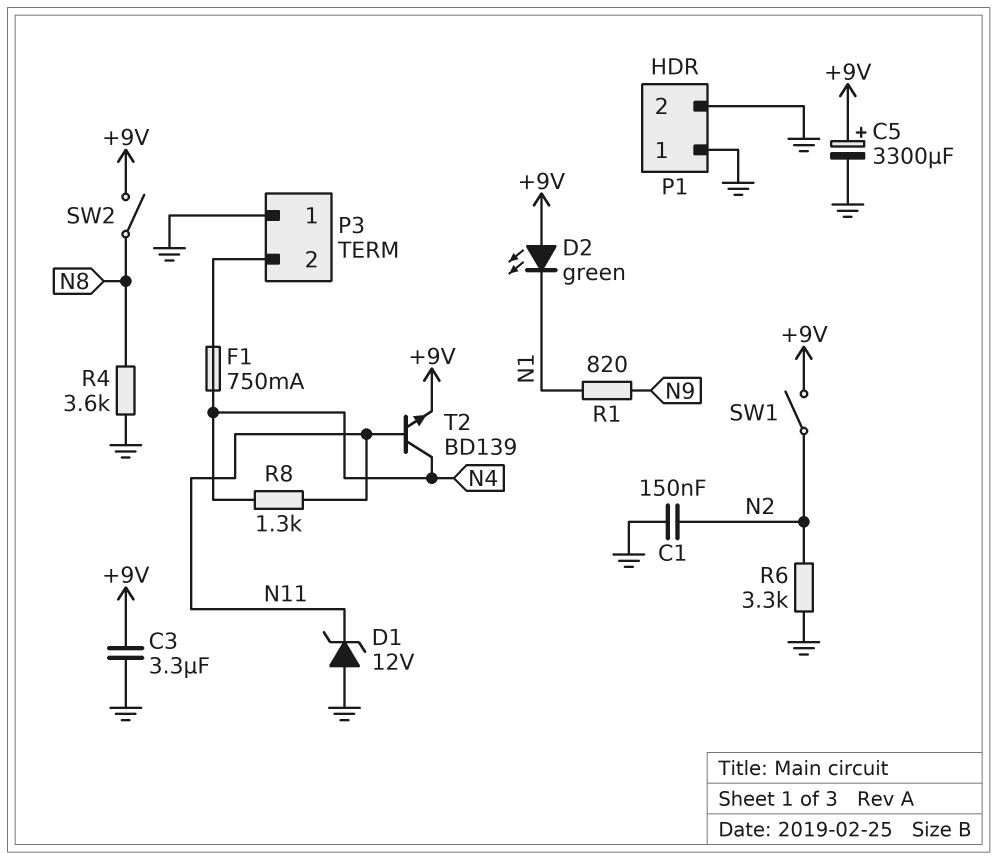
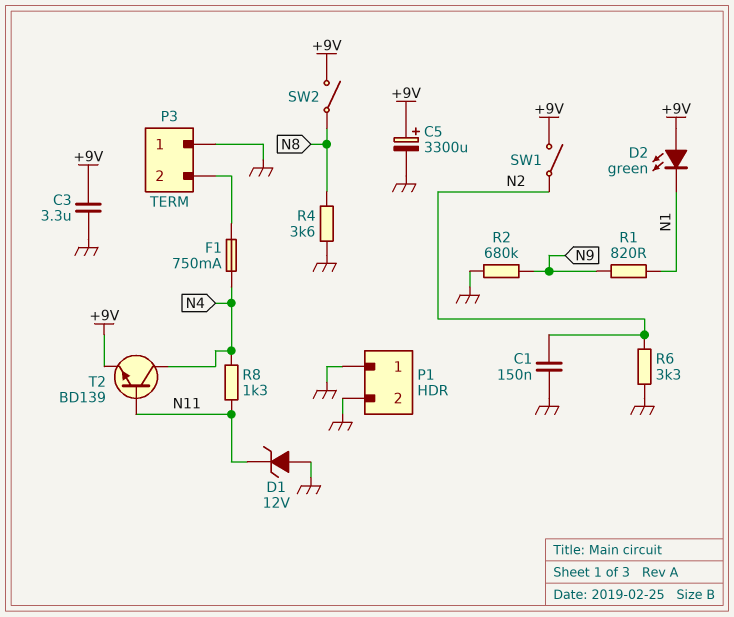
R2: none -> 680k (GND, N9)

